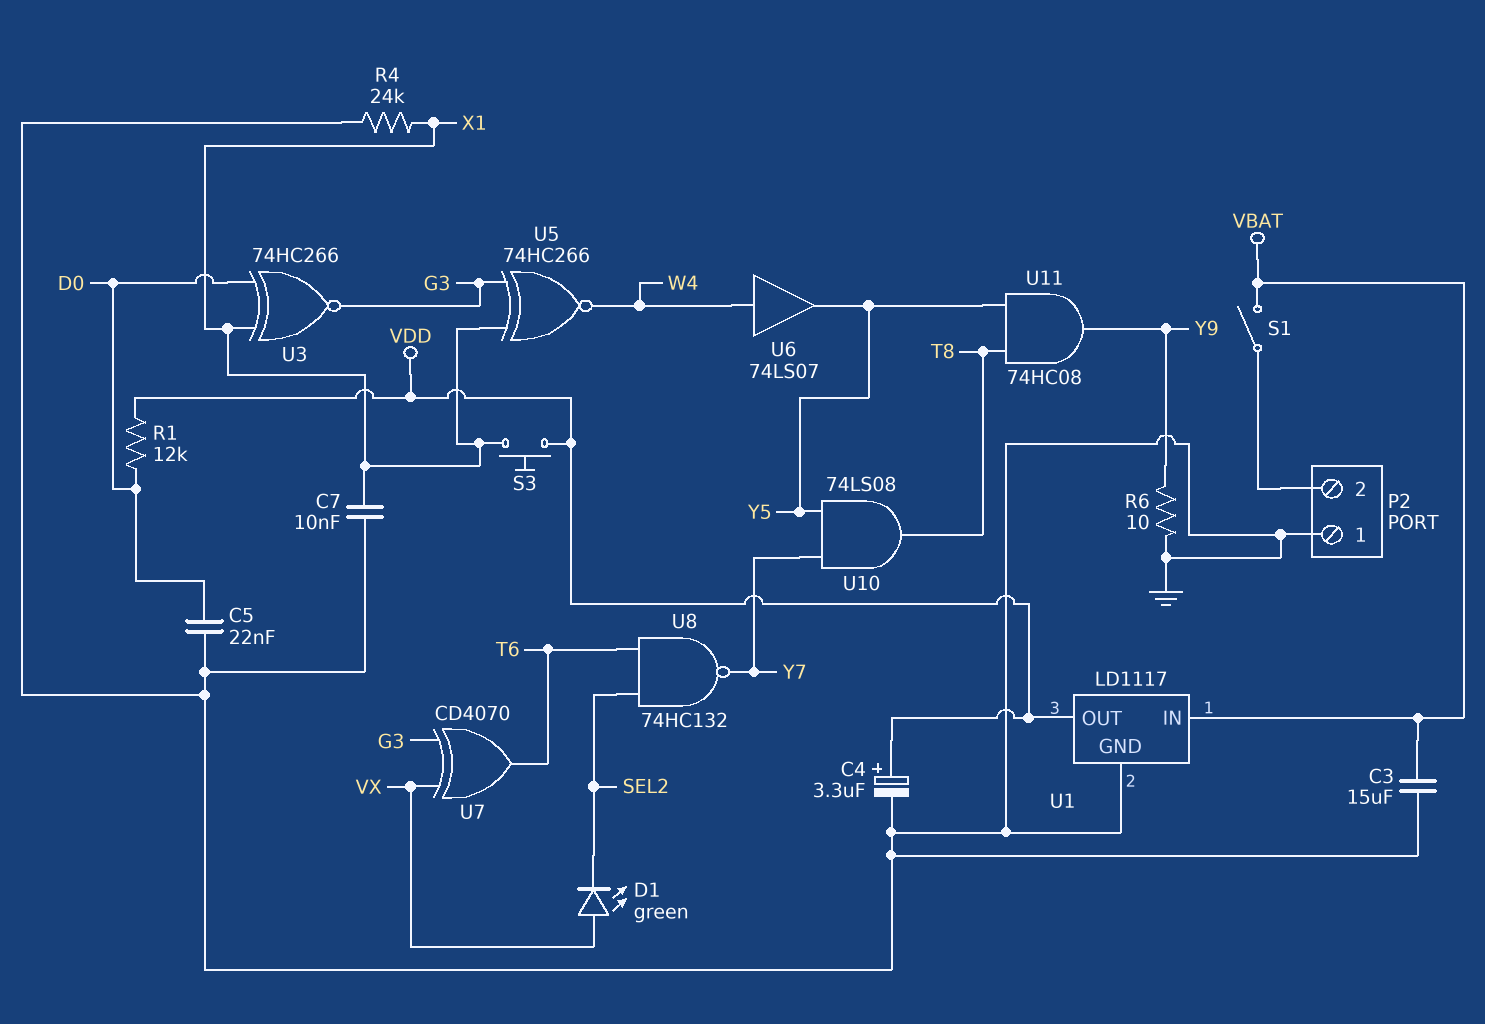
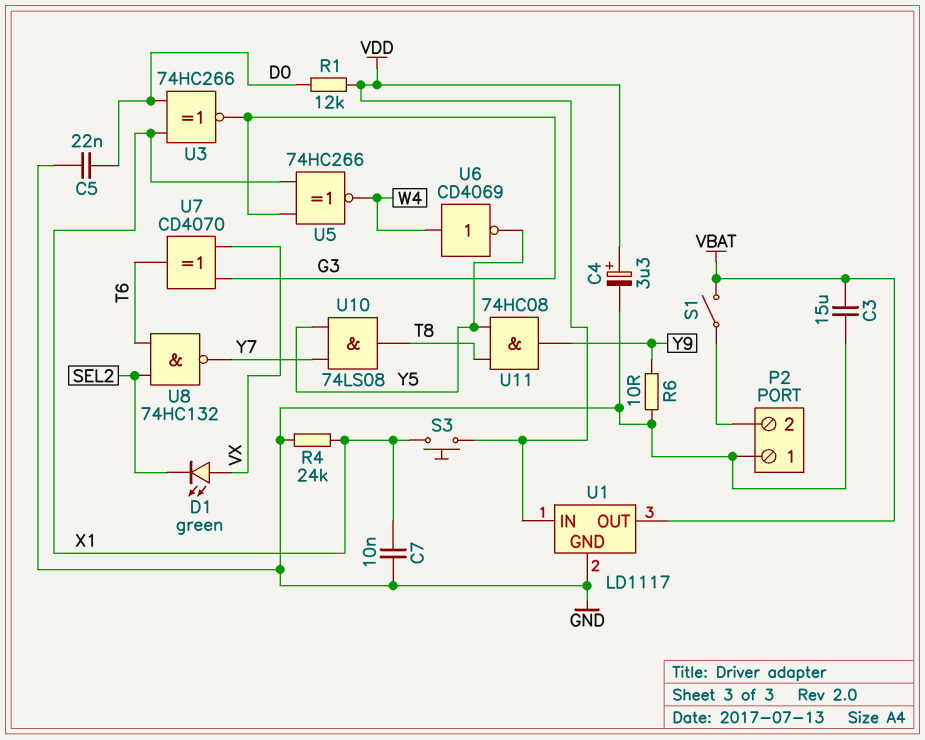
U1 pin IN: VBAT -> VDD
U1 pin OUT: VDD -> VBAT
U6: buffer 74LS07 (in W4, out Y5) -> NOT CD4069 (in W4, out Y5)

